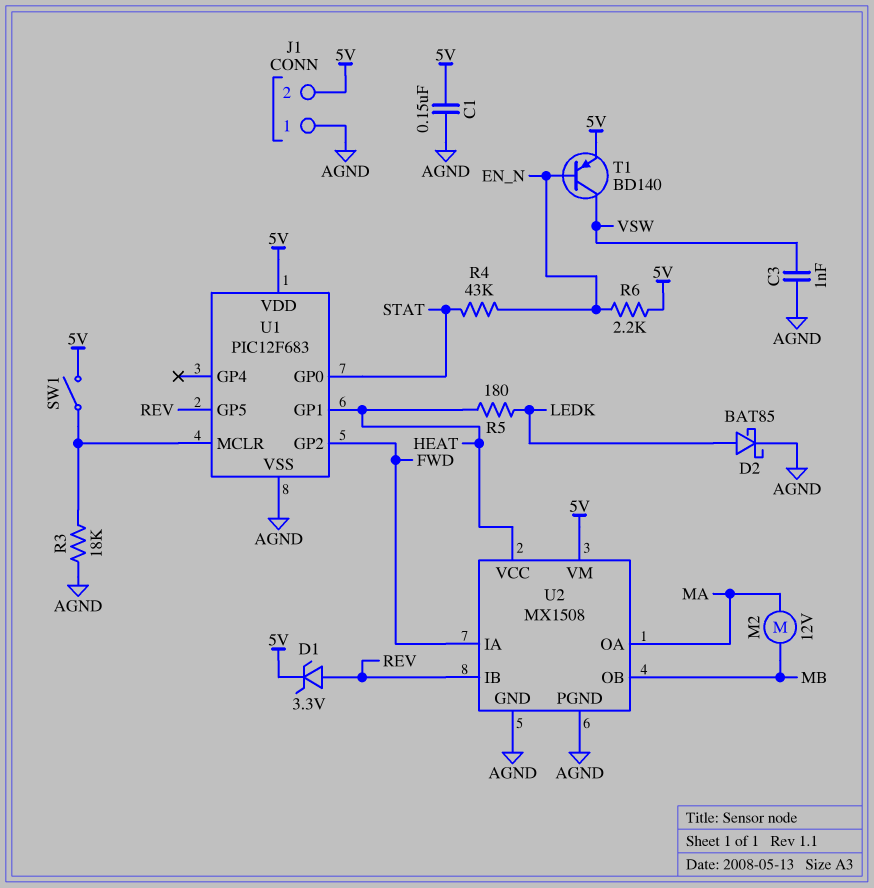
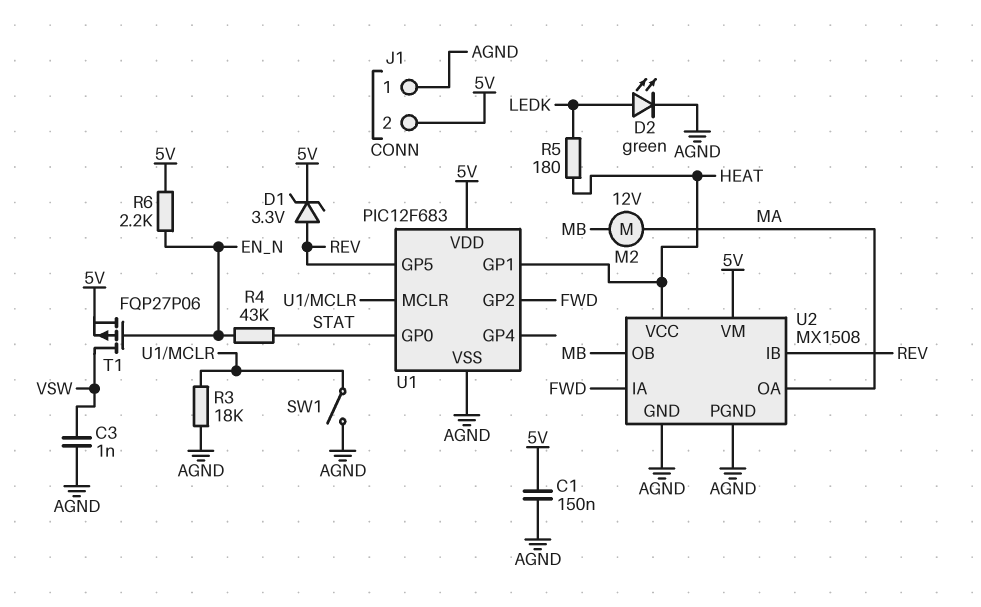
D2: schottky BAT85 (A LEDK, K AGND) -> LED green (A LEDK, K AGND)
SW1: switch (5V, U1/MCLR) -> switch (AGND, U1/MCLR)
T1: PNP BD140 (B EN_N, C VSW, E 5V) -> PMOS FQP27P06 (G EN_N, D VSW, S 5V)

